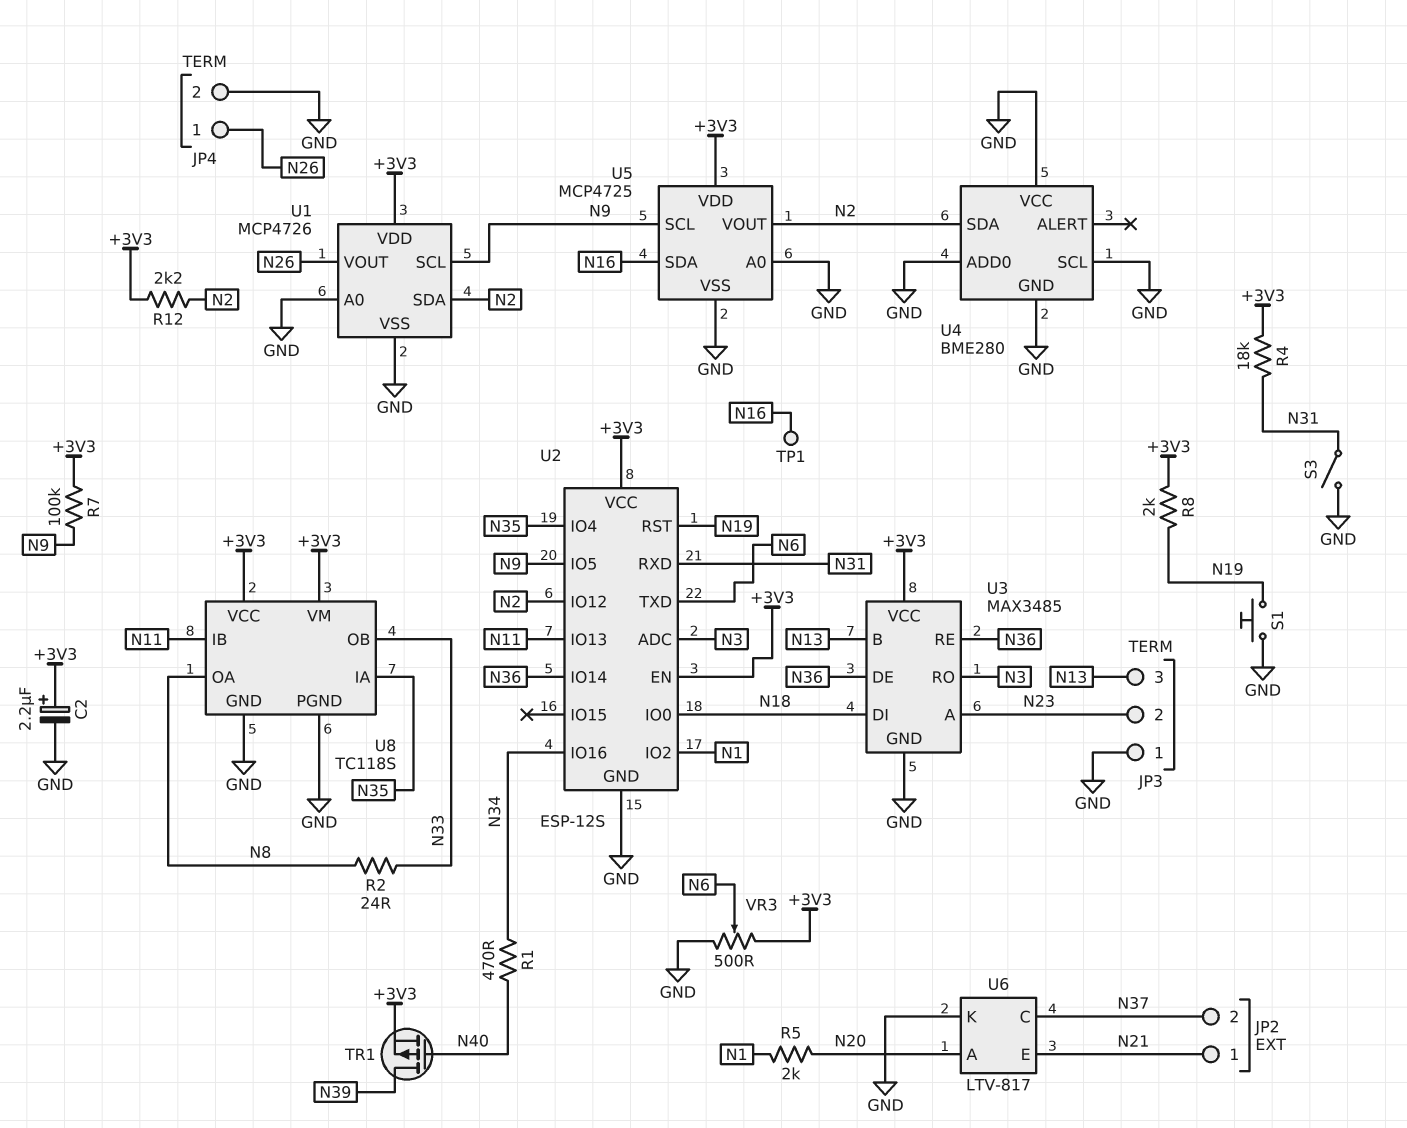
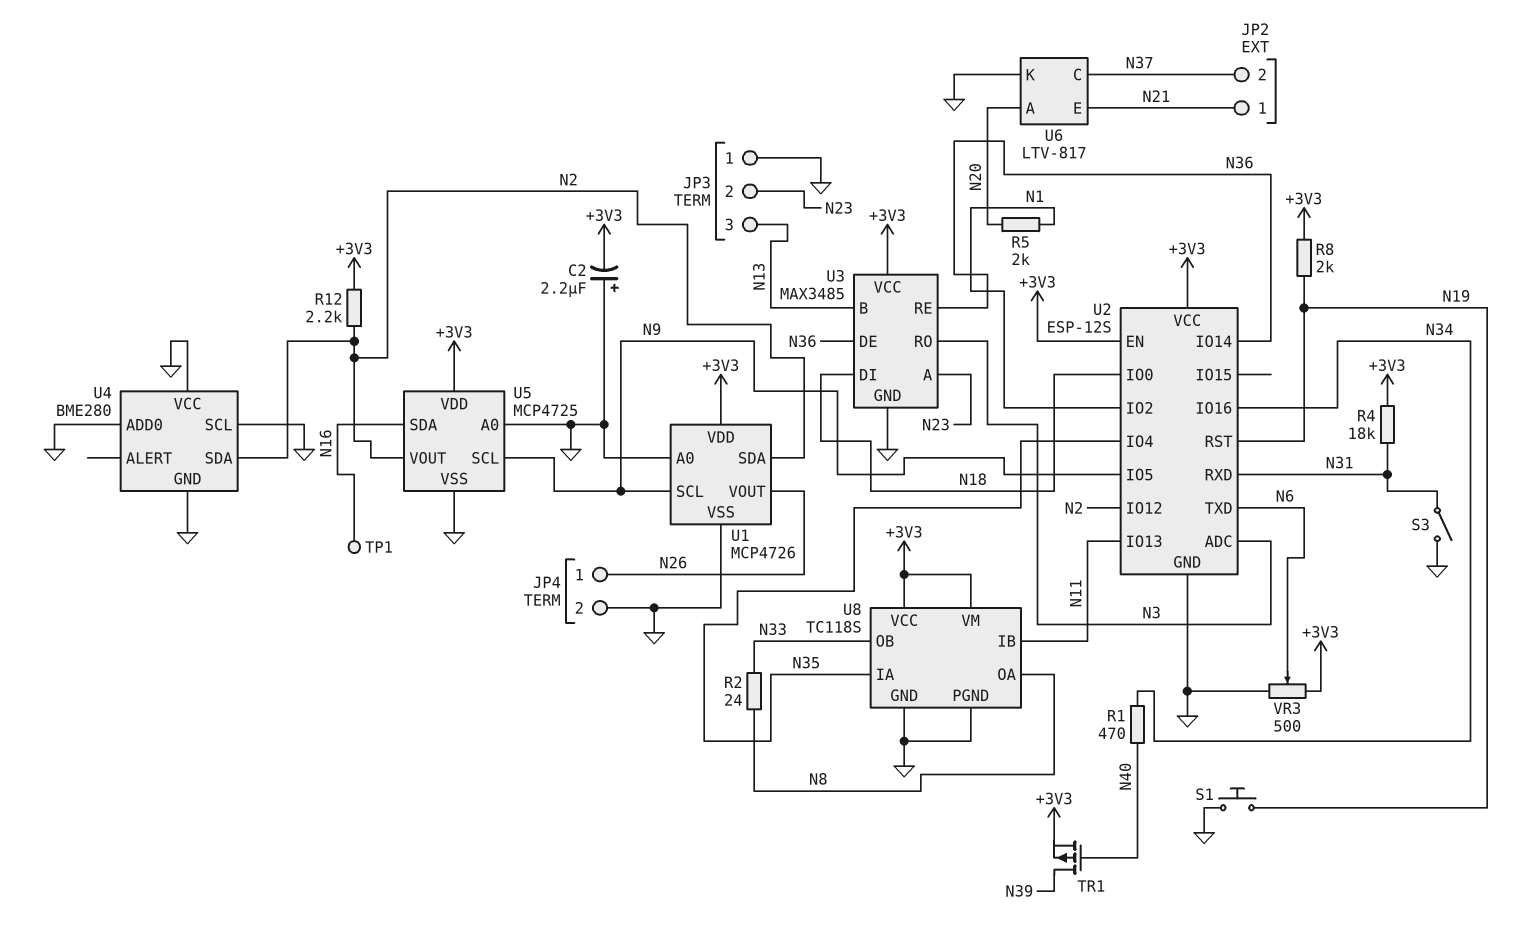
C2: 2.2uF (plus +3V3, minus GND) -> 2.2uF (plus GND, minus +3V3)
R7: 100k (+3V3, N9) -> none

